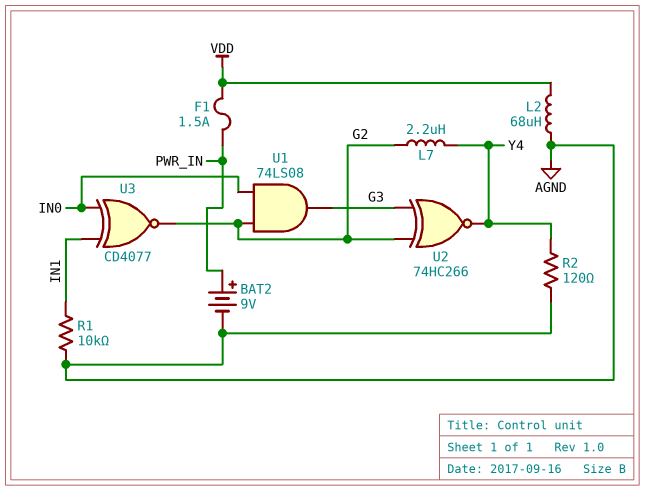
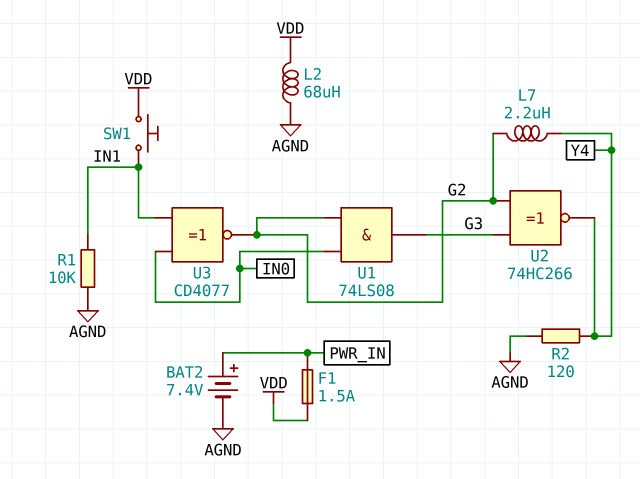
BAT2: 9V (plus PWR_IN, minus AGND) -> 7.4V (plus PWR_IN, minus AGND)
SW1: none -> button (IN1, VDD)

